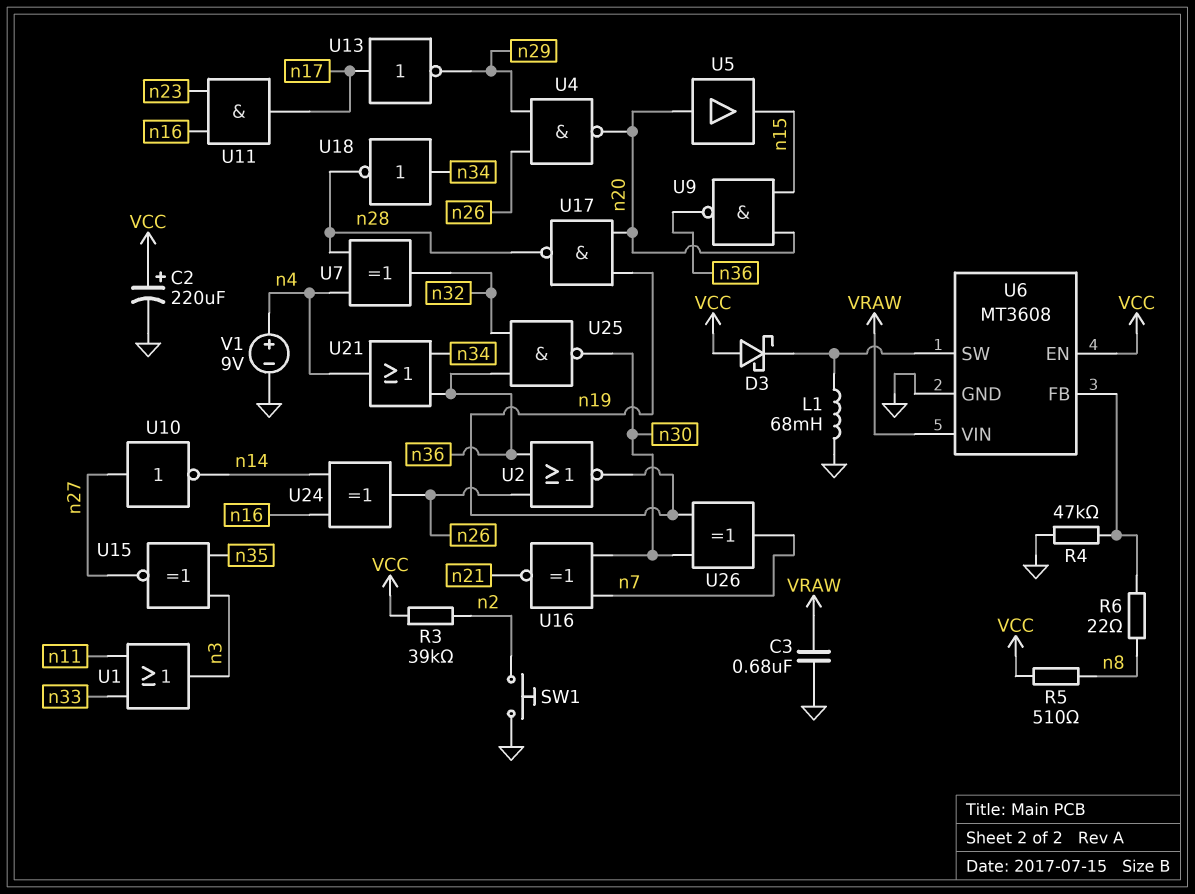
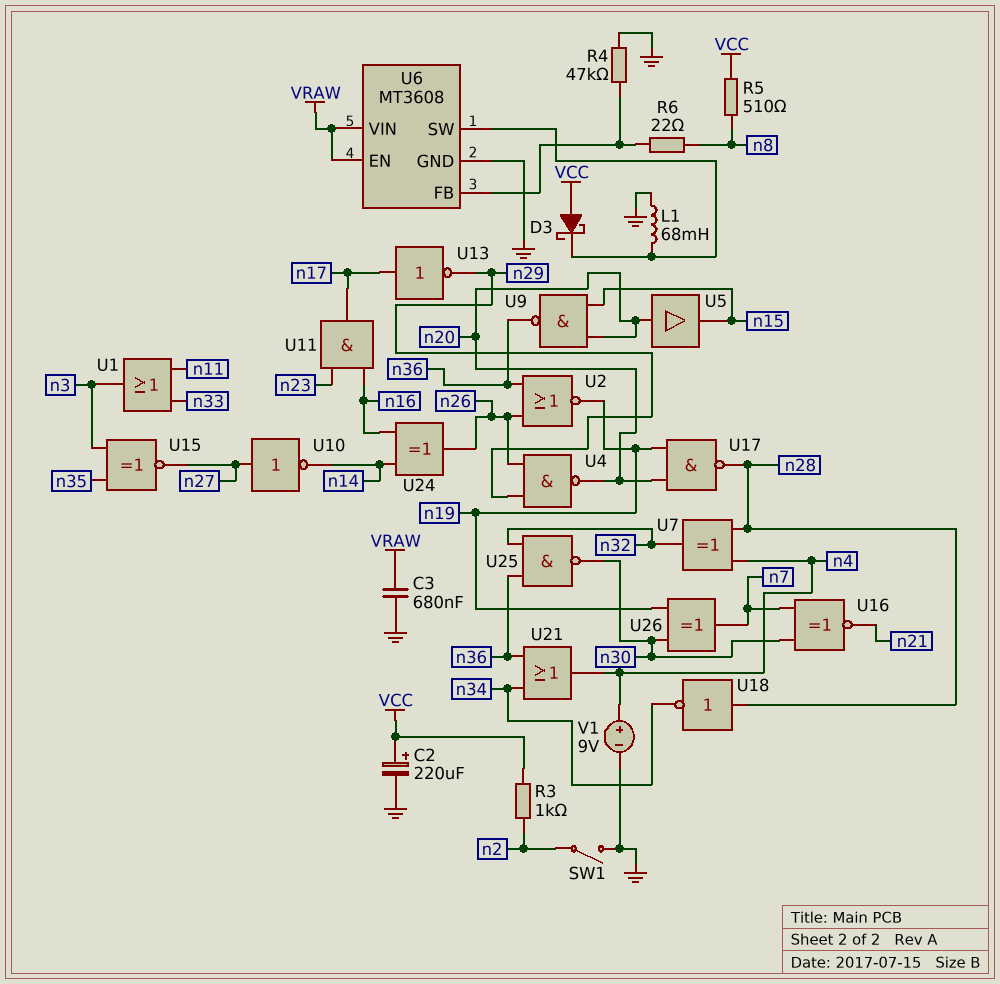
R3: 39k (VCC, n2) -> 1k (VCC, n2)
SW1: button (GND, n2) -> switch (GND, n2)
U6 pin EN: VCC -> VRAW
U18: NOT (in n34, out n28) -> NOT (in n28, out n34)

